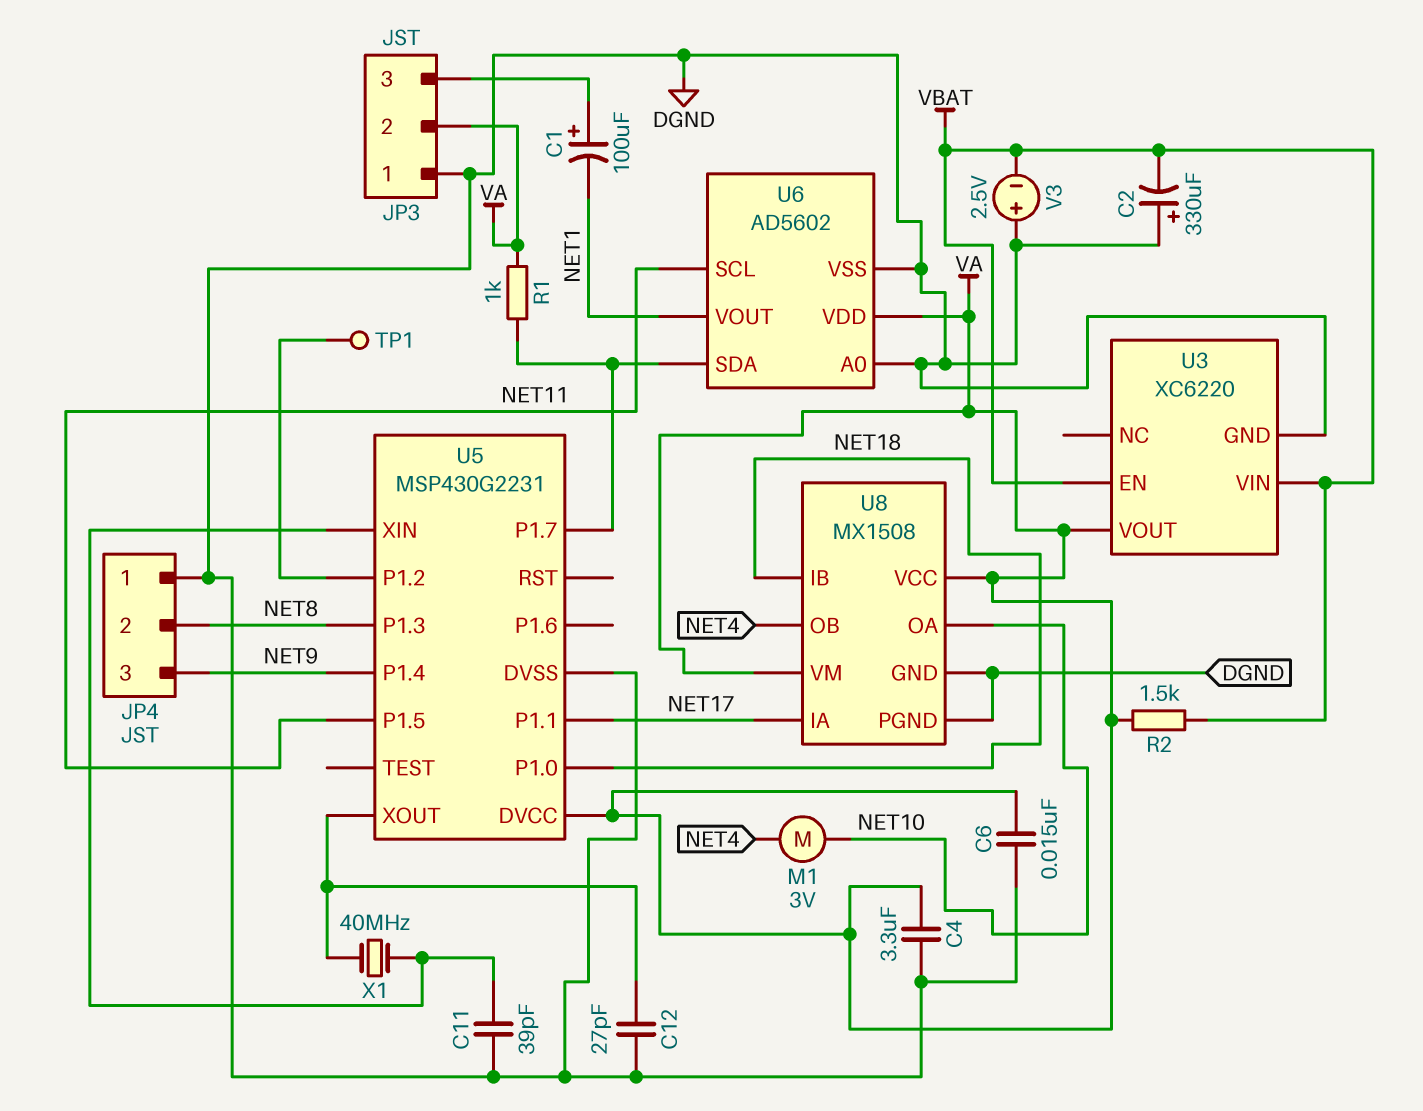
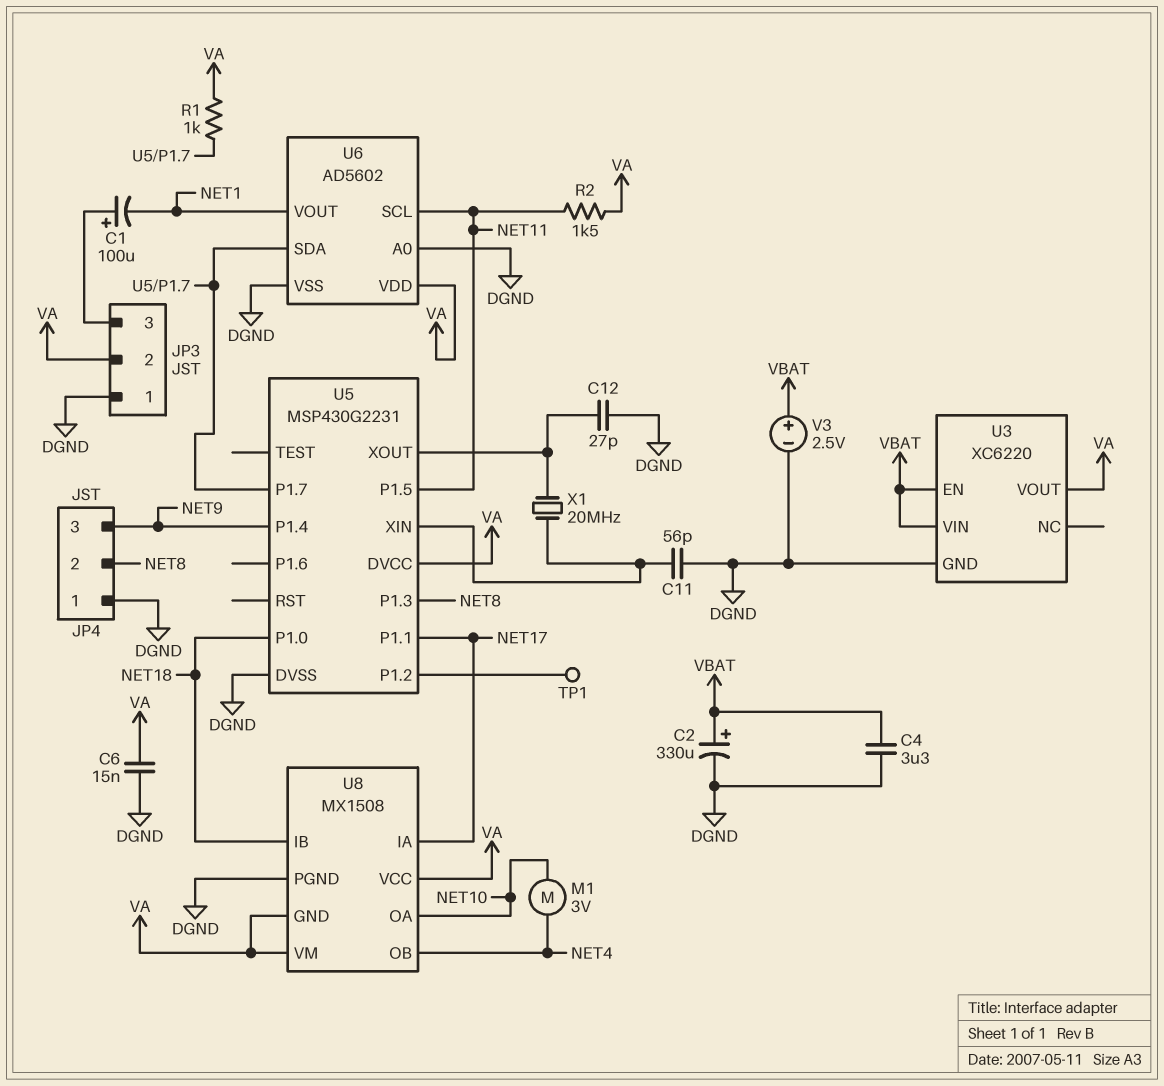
C2: 330uF (plus DGND, minus VBAT) -> 330uF (plus VBAT, minus DGND)
C4: 3.3uF (DGND, VA) -> 3.3uF (DGND, VBAT)
C11: 39pF (DGND, U5/XIN) -> 56pF (DGND, U5/XIN)
R2: 1.5k (VA, VBAT) -> 1.5k (NET11, VA)
U8 pin GND: DGND -> VA
V3: 2.5V (plus DGND, minus VBAT) -> 2.5V (plus VBAT, minus DGND)
X1: 40MHz (U5/XIN, U5/XOUT) -> 20MHz (U5/XIN, U5/XOUT)

